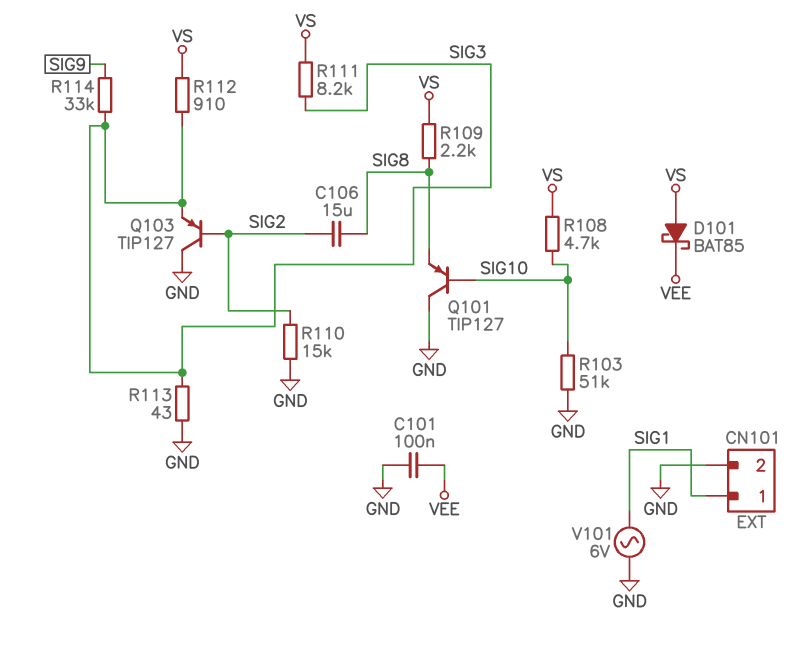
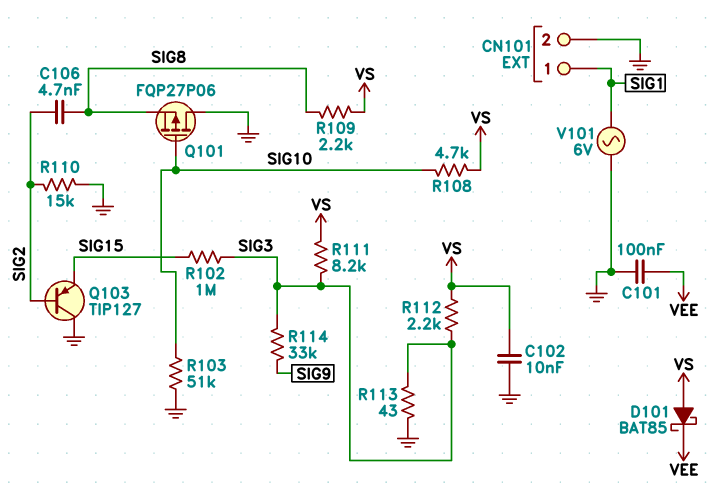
C102: none -> 10nF (GND, VS)
C106: 15uF (SIG2, SIG8) -> 4.7nF (SIG2, SIG8)
Q101: PNP TIP127 (B SIG10, C GND, E SIG8) -> PMOS FQP27P06 (G SIG10, D GND, S SIG8)
Q103: PNP TIP127 (B SIG2, C GND, E SIG3) -> PNP TIP127 (B SIG2, C GND, E SIG15)
R102: none -> 1M (SIG3, SIG15)
R112: 910 (SIG3, VS) -> 2.2k (SIG3, VS)

